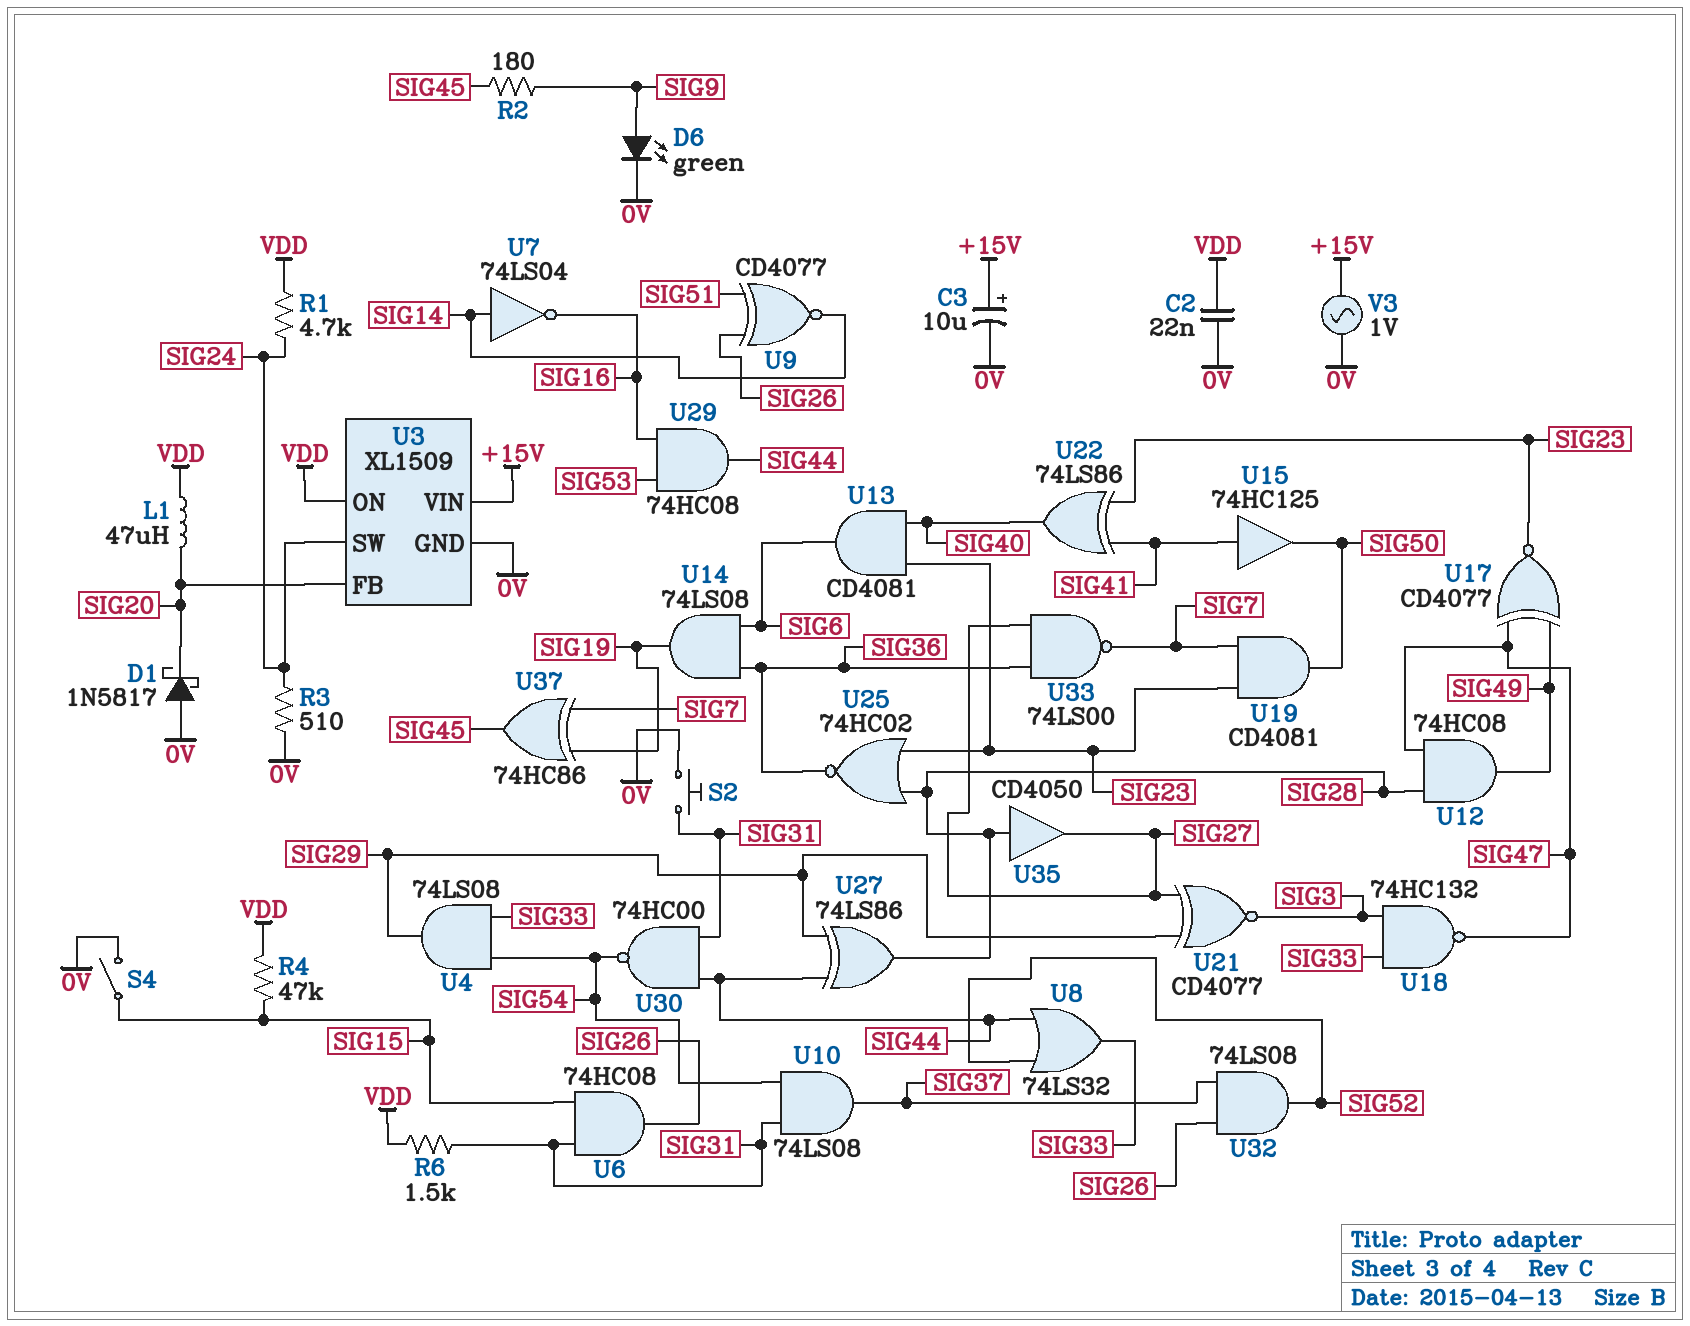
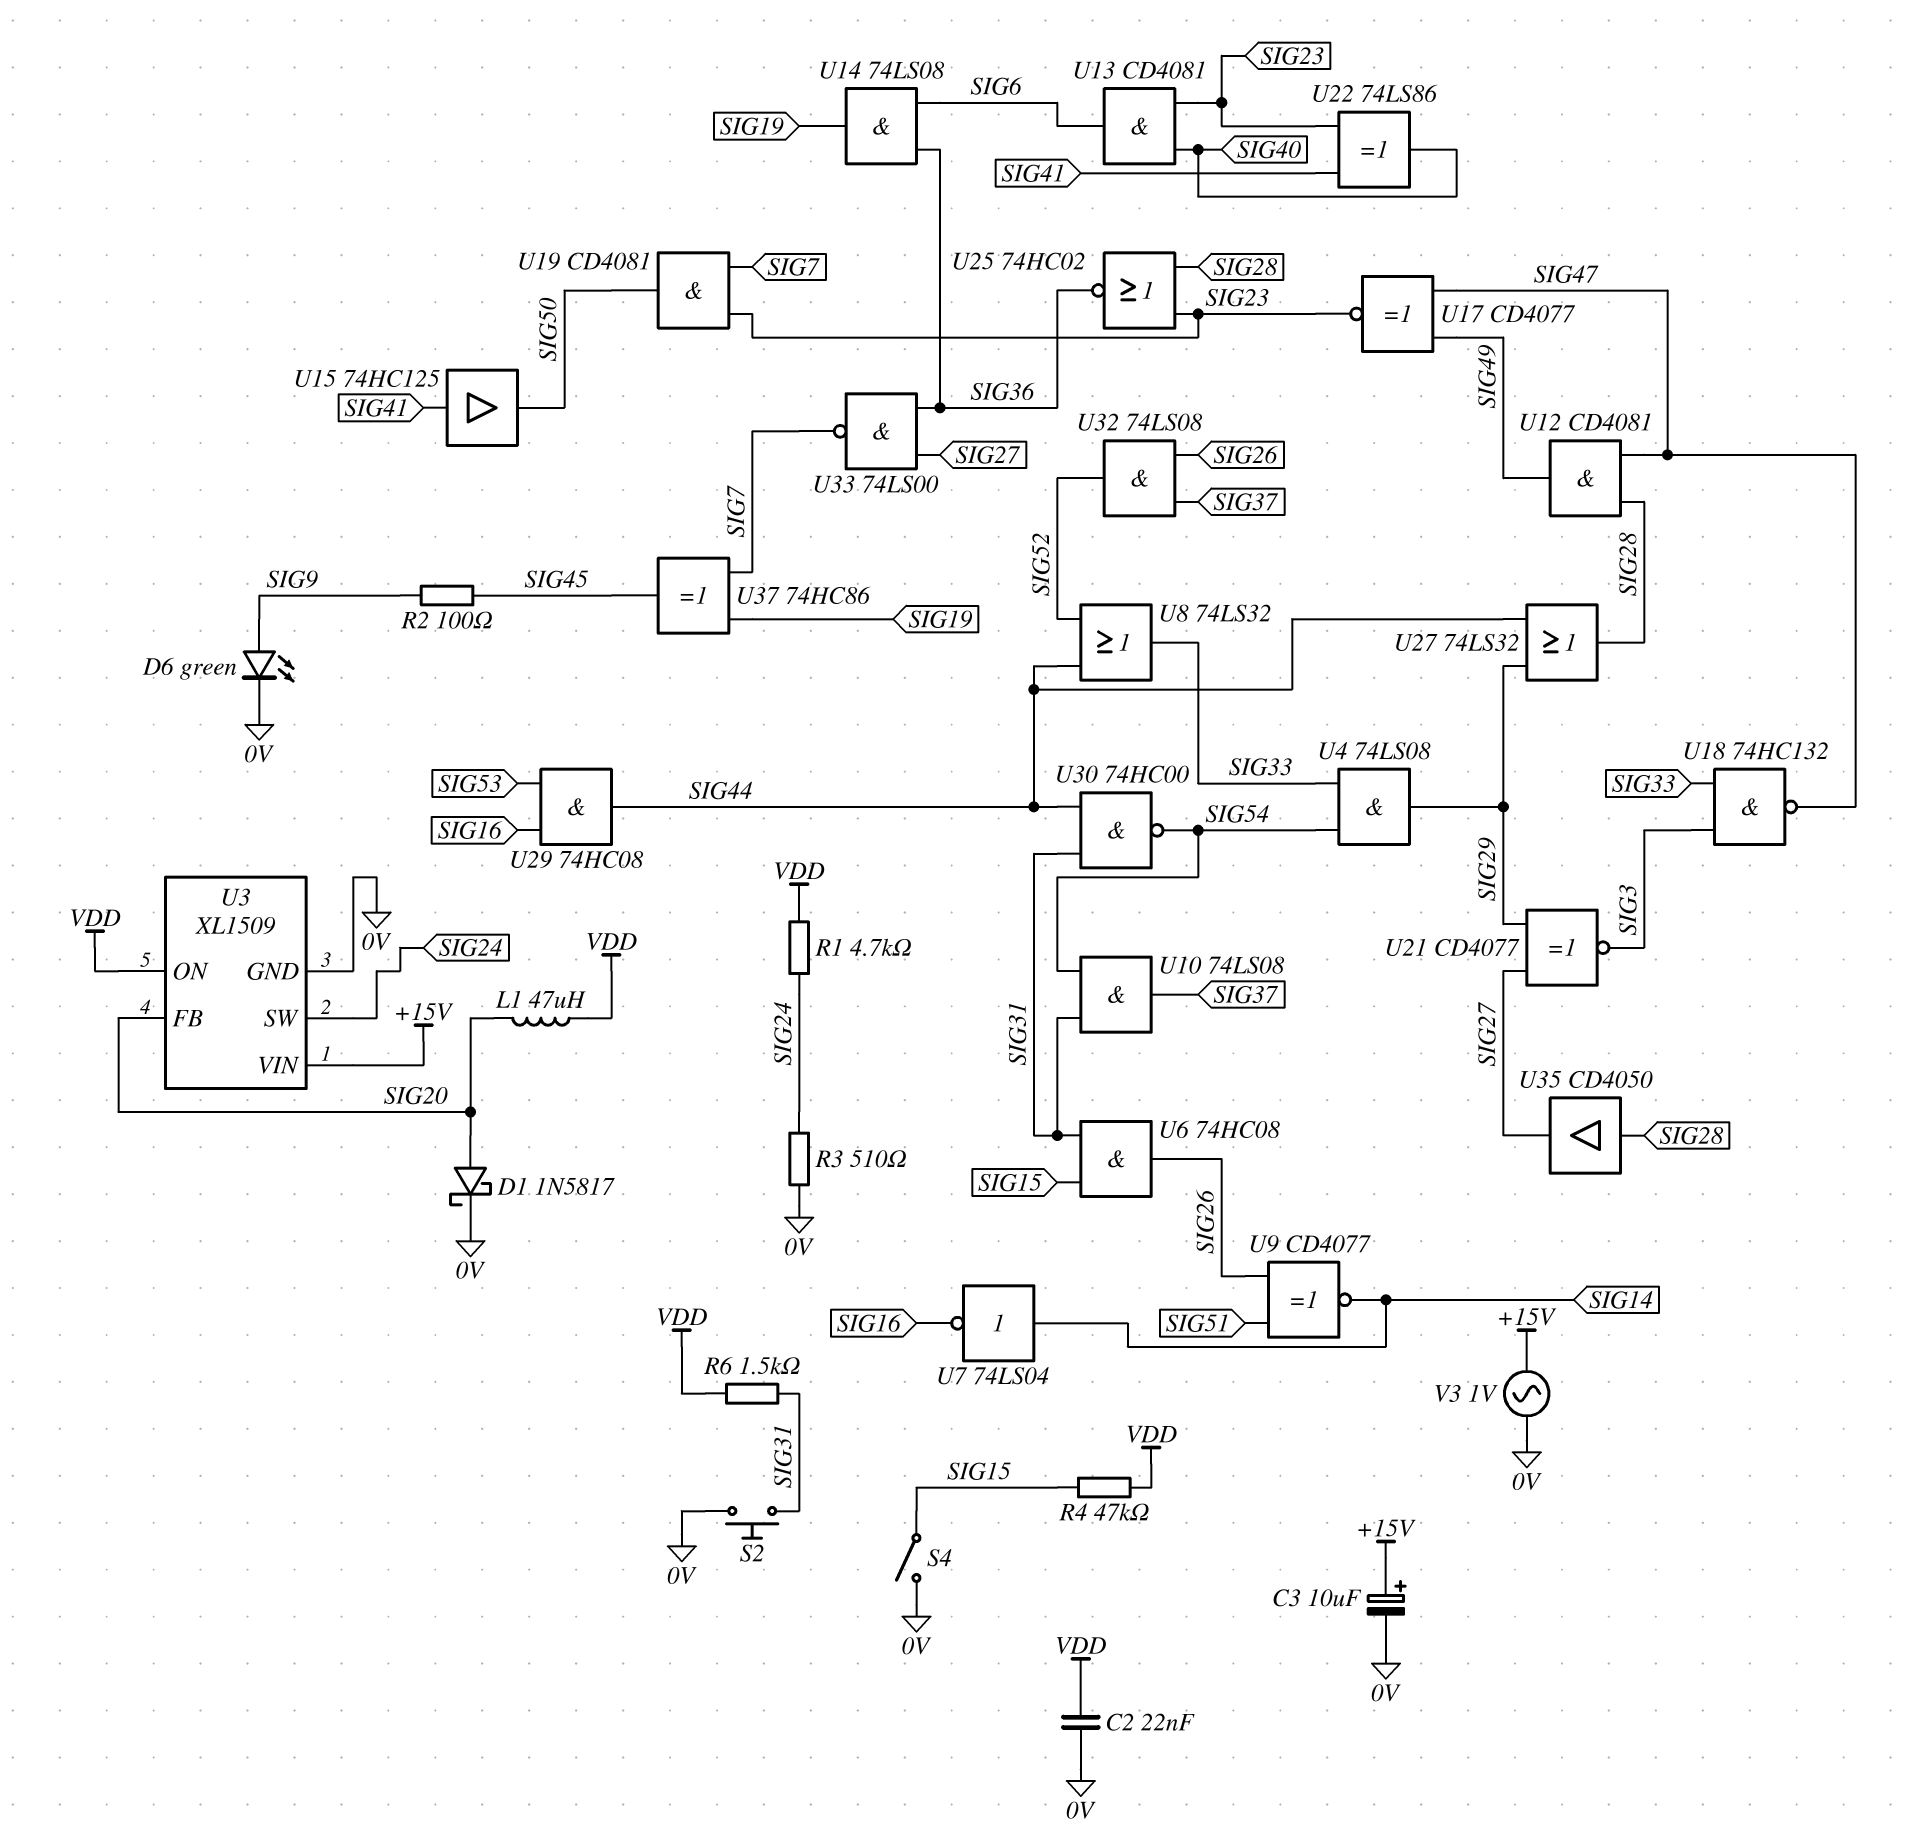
D1: schottky 1N5817 (A 0V, K SIG20) -> schottky 1N5817 (A SIG20, K 0V)
R2: 180 (SIG9, SIG45) -> 100 (SIG9, SIG45)
U12: AND 74HC08 (in SIG28, in SIG47, out SIG49) -> AND CD4081 (in SIG28, in SIG47, out SIG49)
U27: XOR 74LS86 (in SIG29, in SIG44, out SIG28) -> OR 74LS32 (in SIG29, in SIG44, out SIG28)

